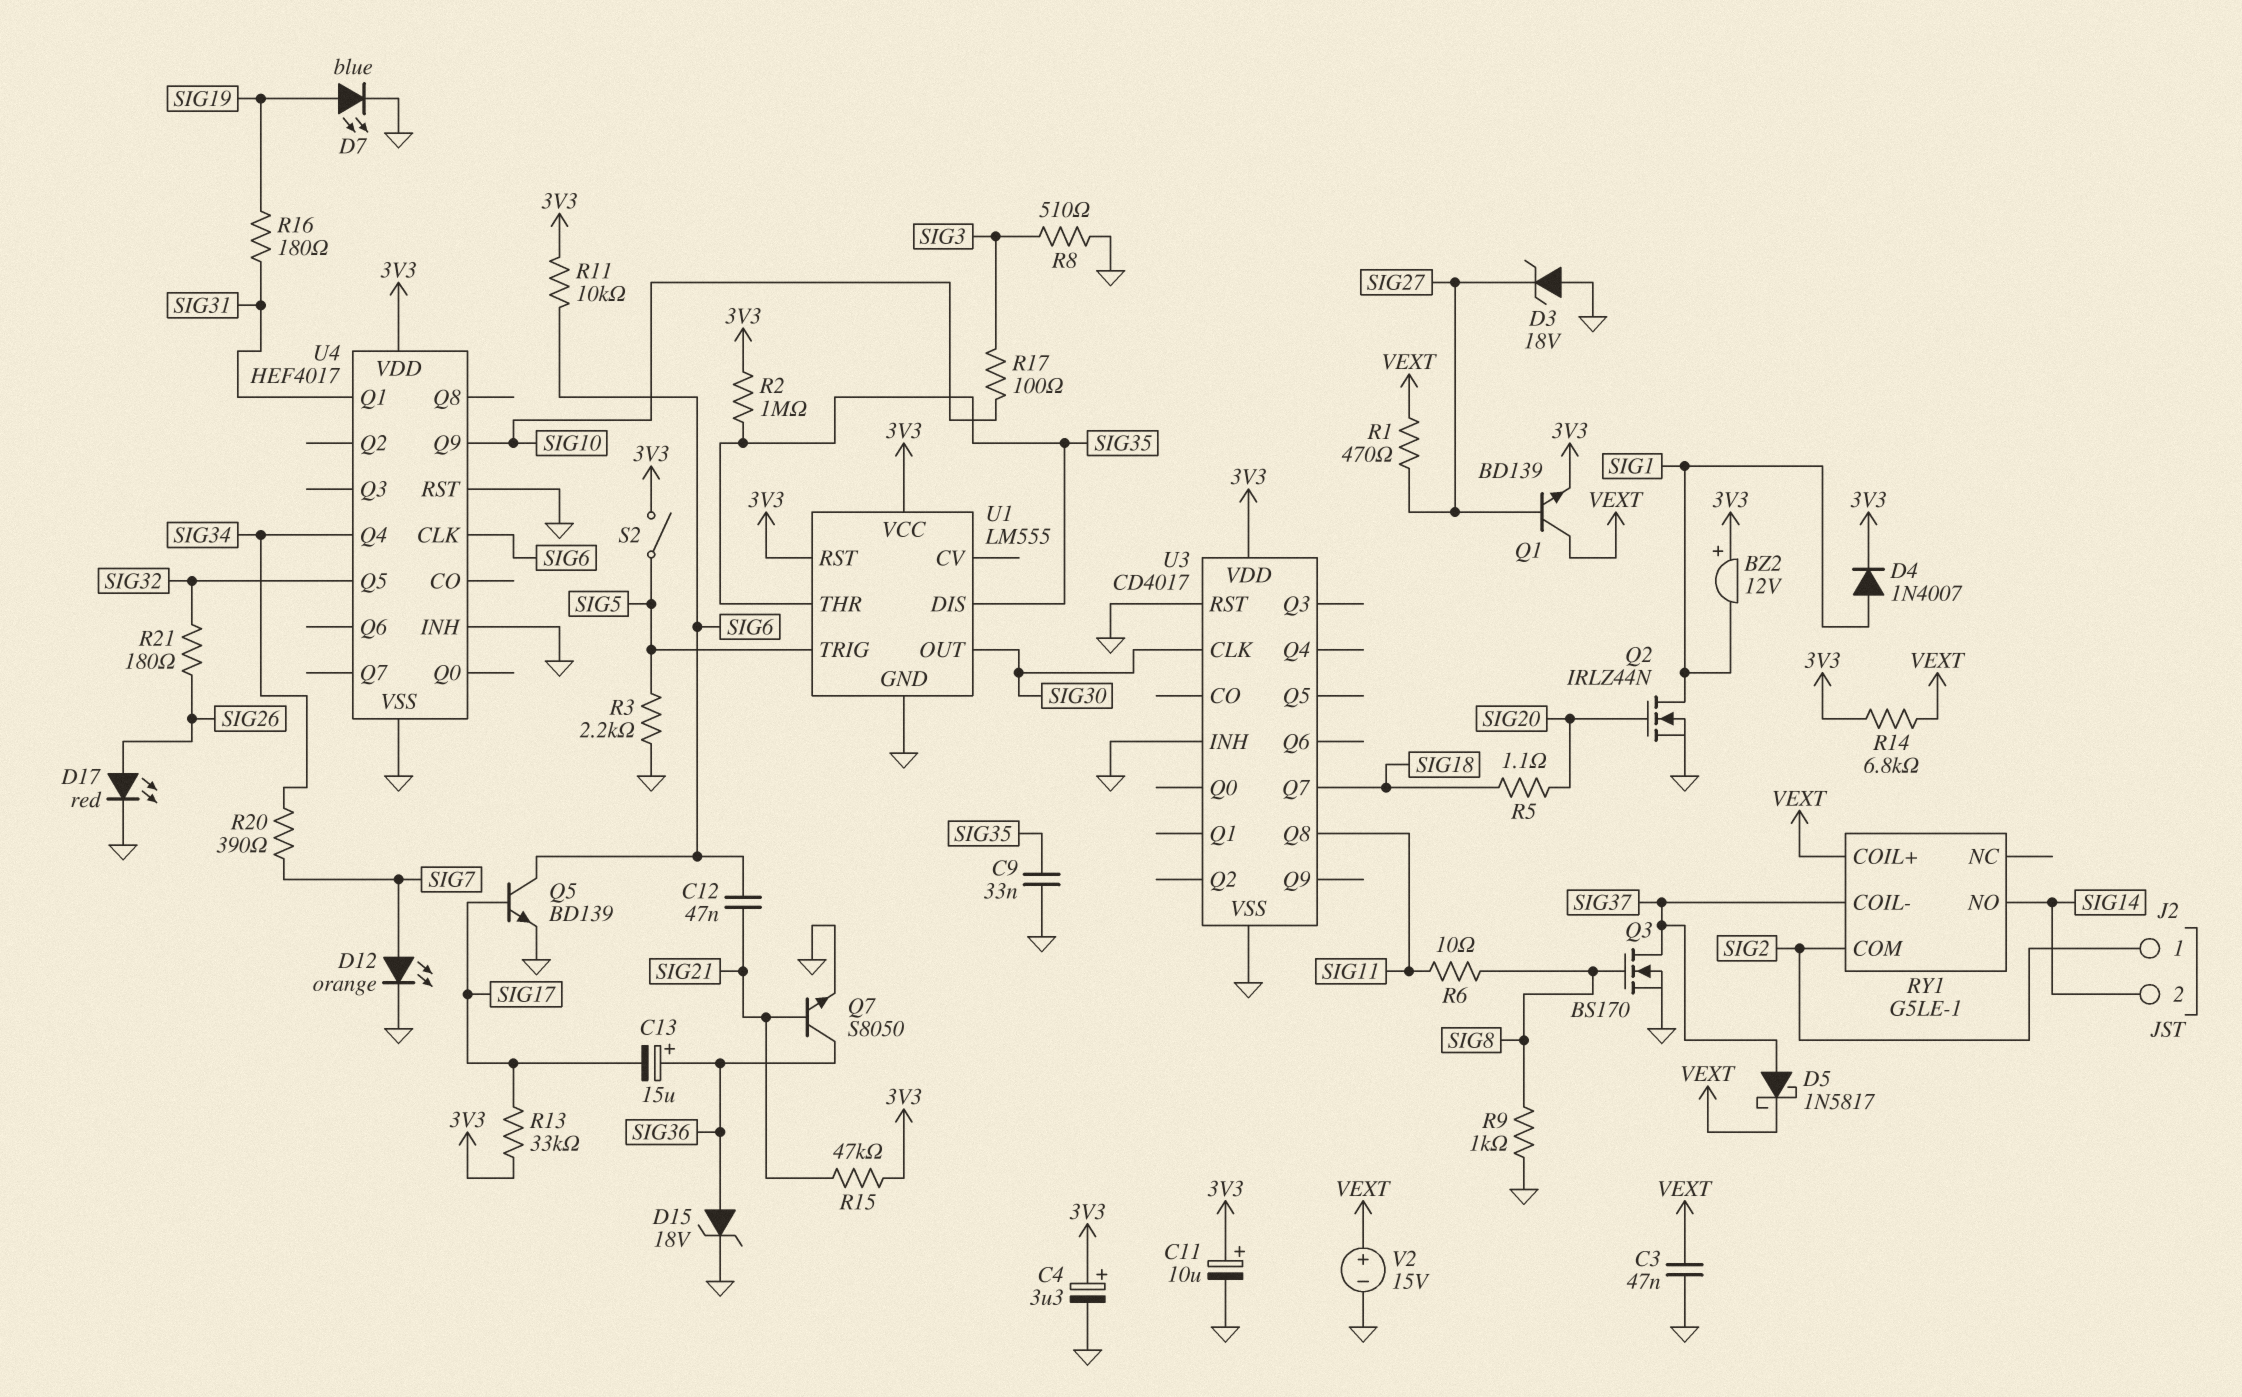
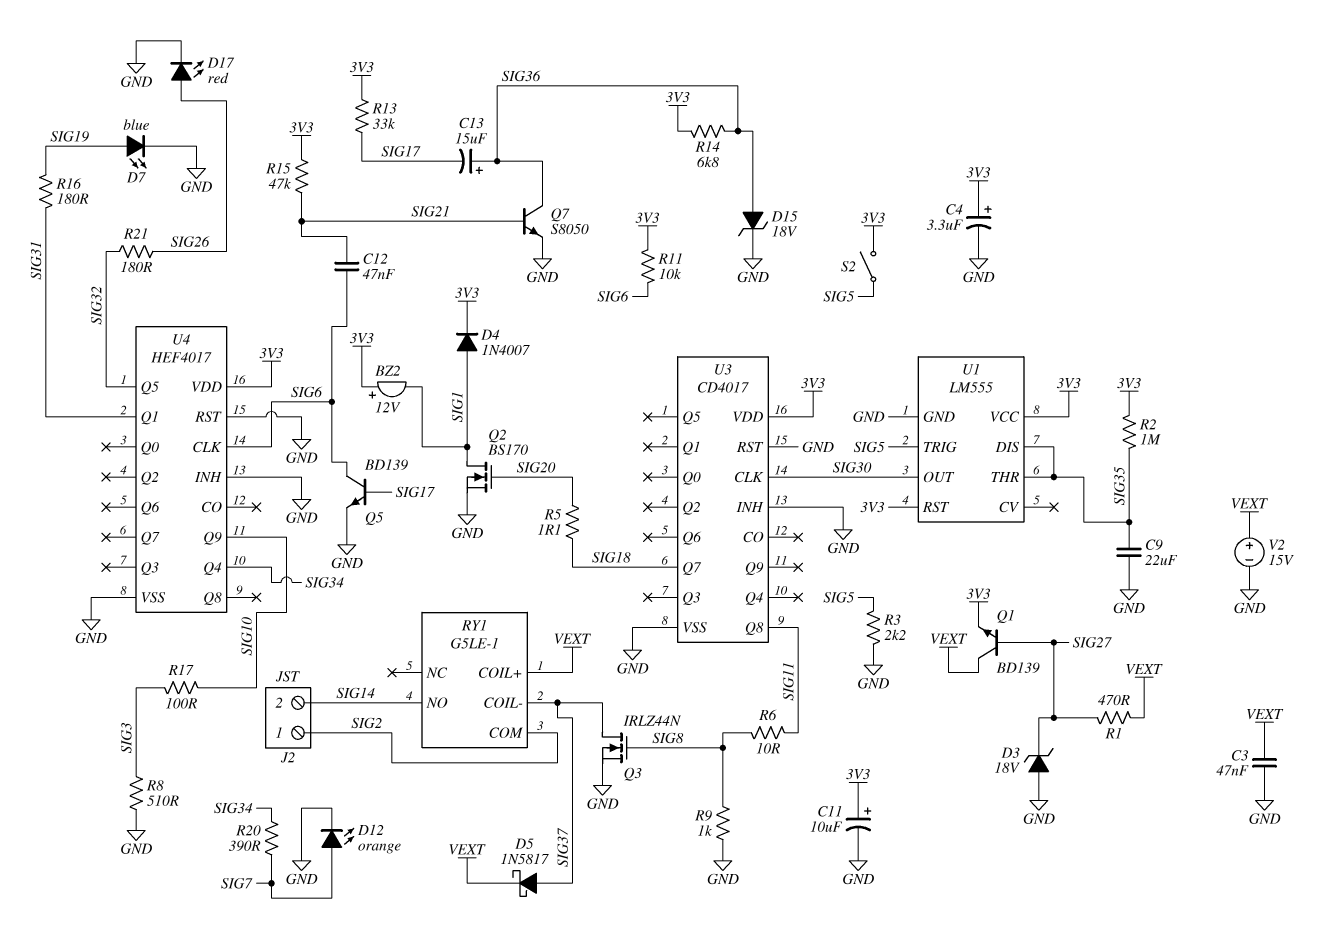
C9: 33nF (GND, SIG35) -> 22uF (GND, SIG35)
Q2: NMOS IRLZ44N (G SIG20, D SIG1, S GND) -> NMOS BS170 (G SIG20, D SIG1, S GND)
Q3: NMOS BS170 (G SIG8, D SIG37, S GND) -> NMOS IRLZ44N (G SIG8, D SIG37, S GND)
R14: 6.8k (3V3, VEXT) -> 6.8k (3V3, SIG36)

